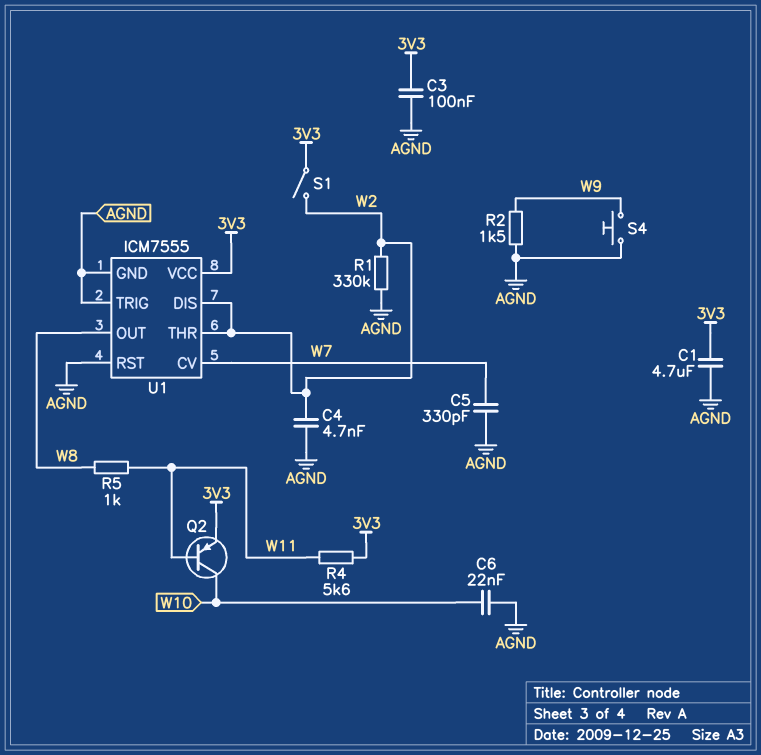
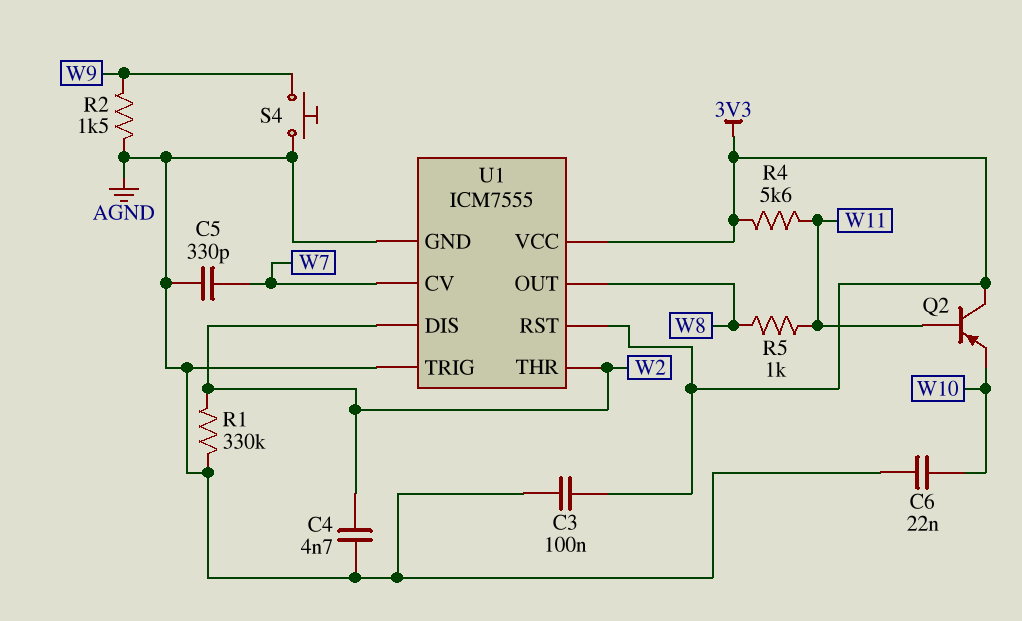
C1: 4.7uF (3V3, AGND) -> none
Q2: PNP (B W11, C W10, E 3V3) -> PNP (B W11, C 3V3, E W10)
S1: switch (3V3, W2) -> none
U1 pin RST: AGND -> 3V3

